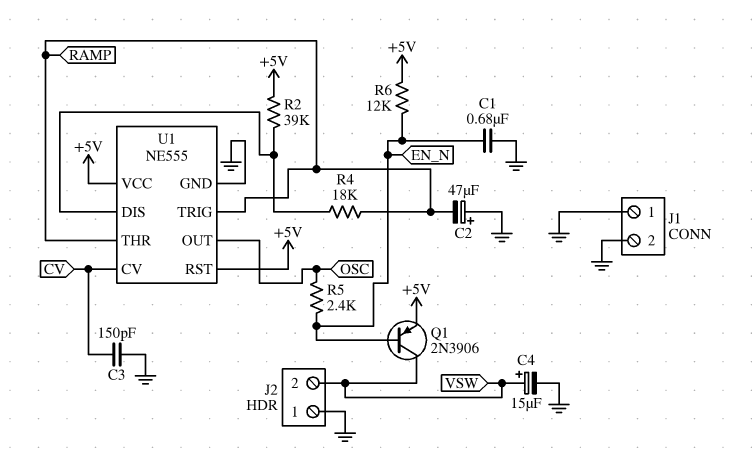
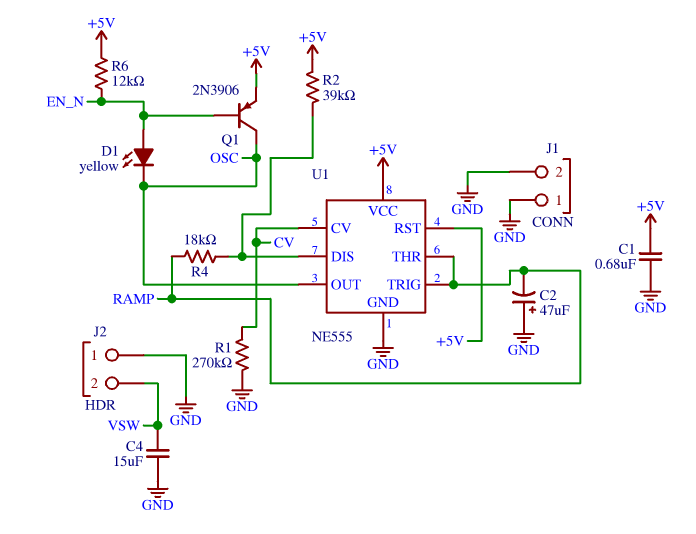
C1: 680nF (EN_N, GND) -> 680nF (+5V, GND)
C3: 150pF (CV, GND) -> none
C4: 15uF (plus VSW, minus GND) -> 15uF (GND, VSW)
D1: none -> LED yellow (A EN_N, K OSC)
Q1: PNP 2N3906 (B EN_N, C VSW, E +5V) -> PNP 2N3906 (B EN_N, C OSC, E +5V)
R1: none -> 270k (CV, GND)
R5: 2.4k (EN_N, OSC) -> none

